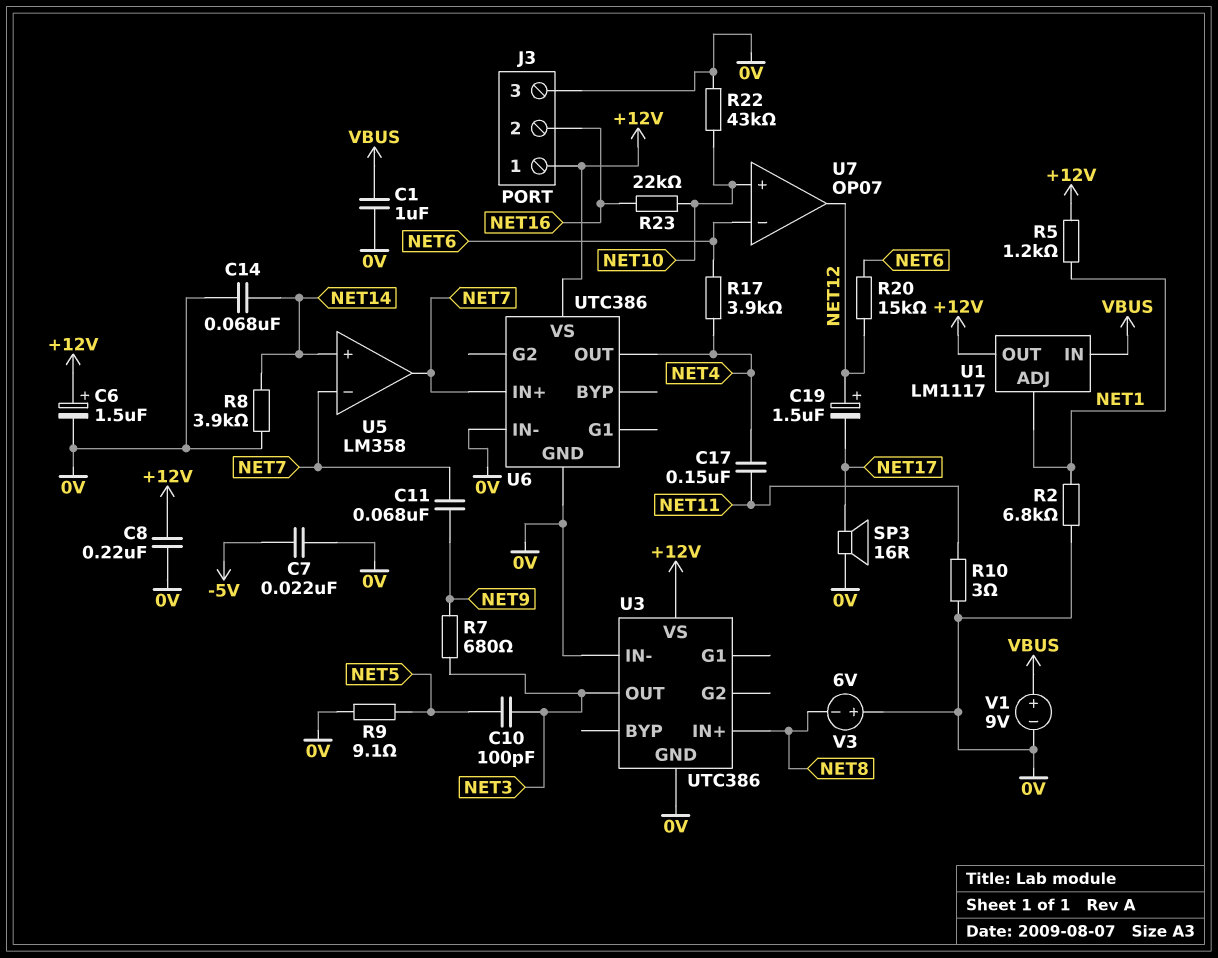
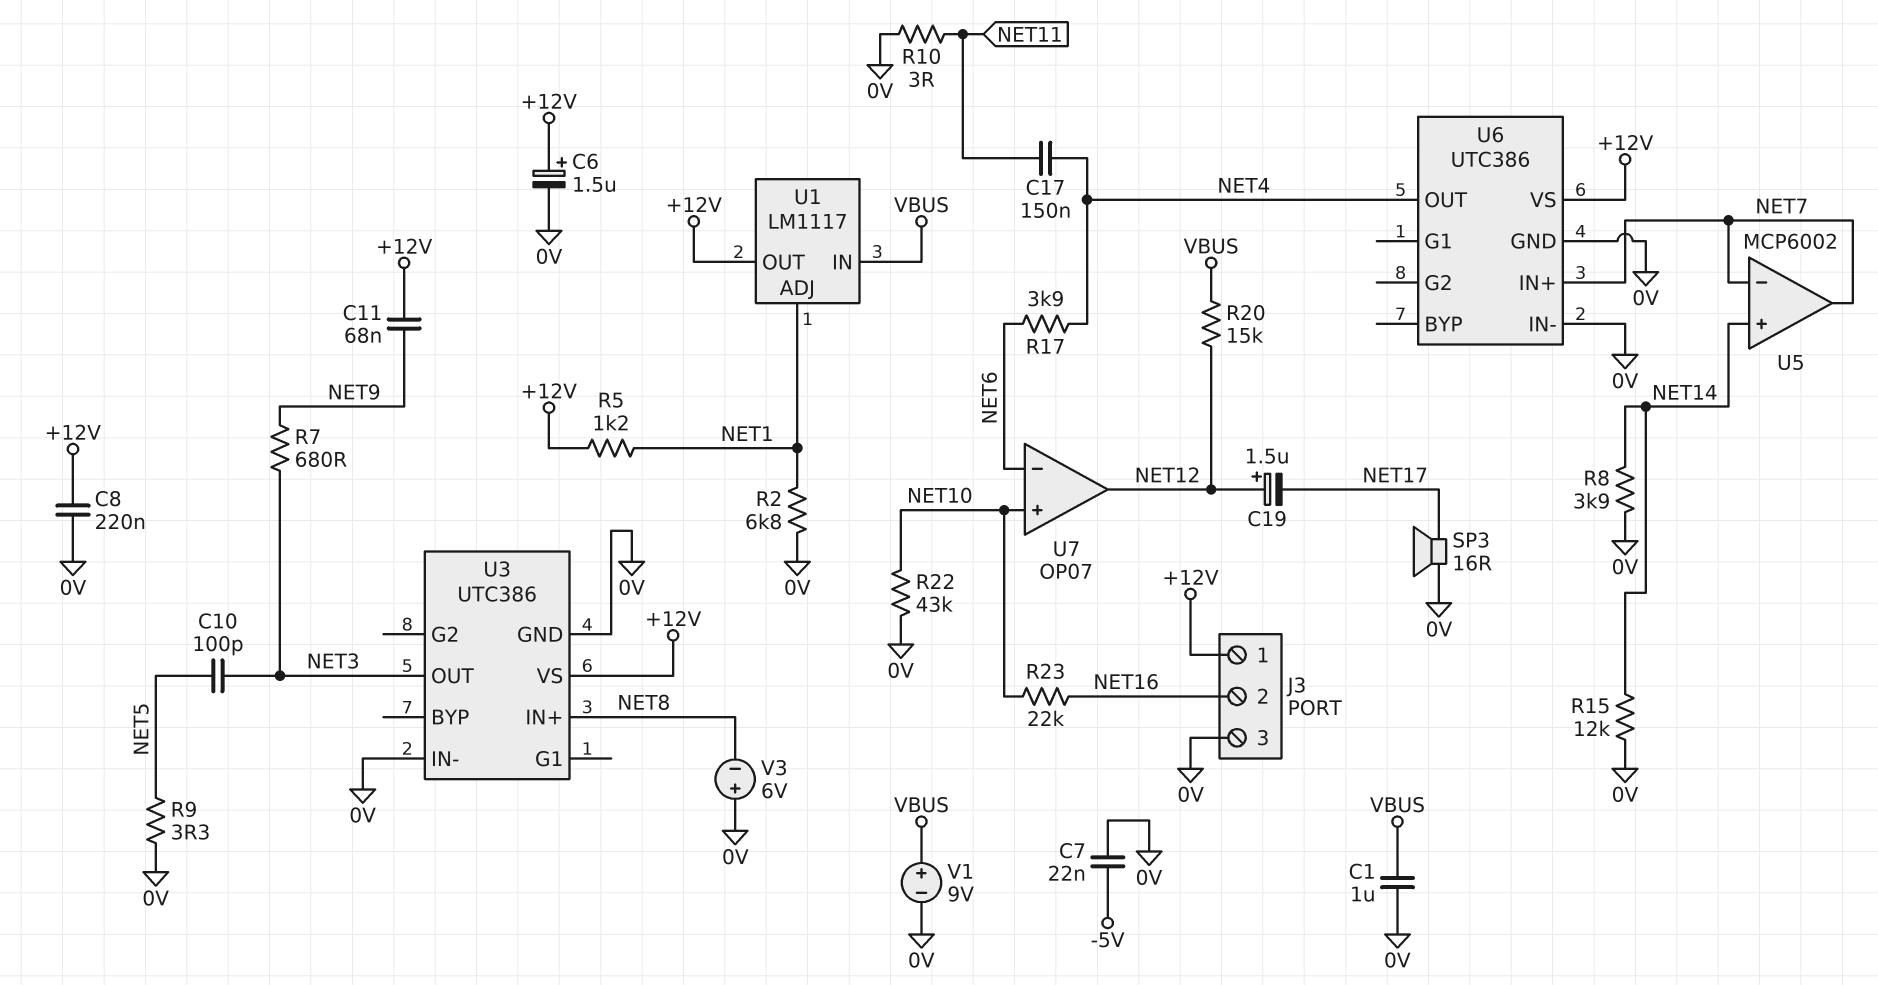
C11: 68nF (NET7, NET9) -> 68nF (+12V, NET9)
C14: 68nF (0V, NET14) -> none
R9: 9.1 (0V, NET5) -> 3.3 (0V, NET5)
R15: none -> 12k (0V, NET14)
R20: 15k (NET6, NET12) -> 15k (NET12, VBUS)
U5: LM358 -> MCP6002

